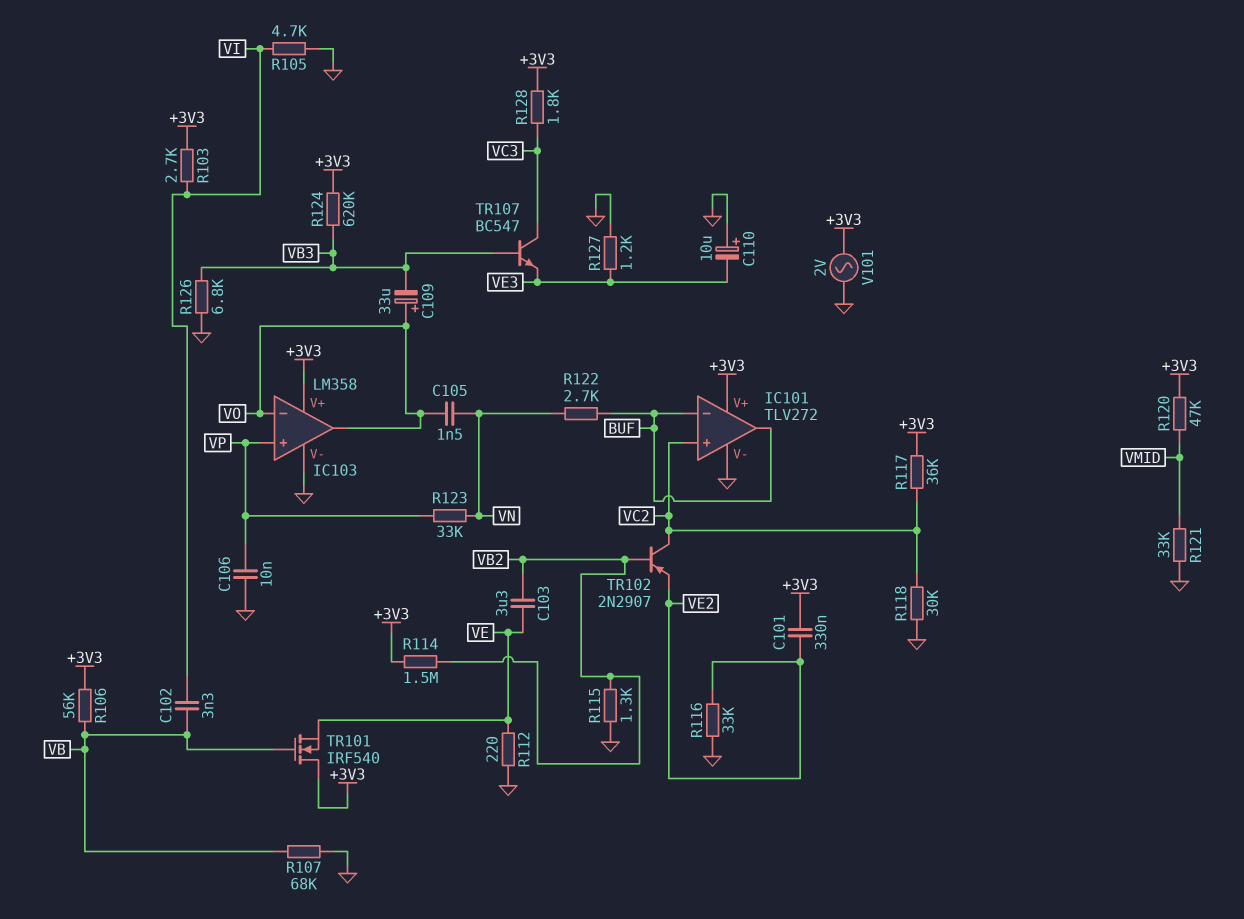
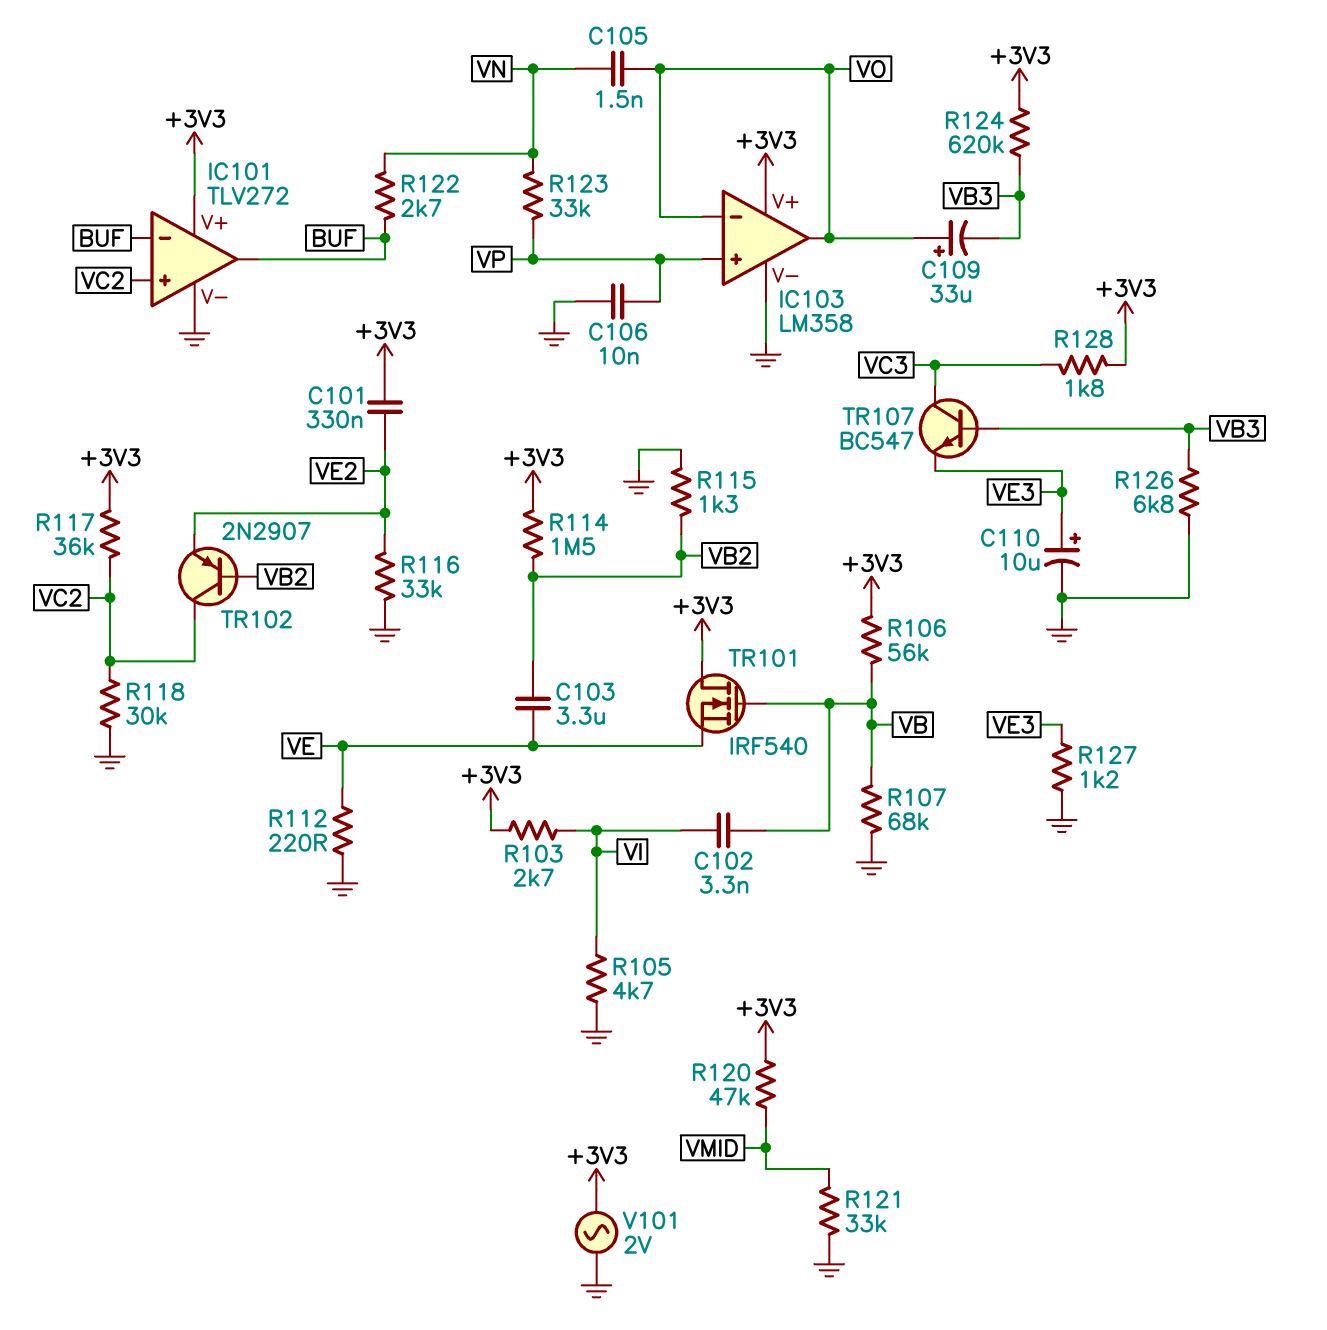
C110: 10uF (plus GND, minus VE3) -> 10uF (plus VE3, minus GND)

